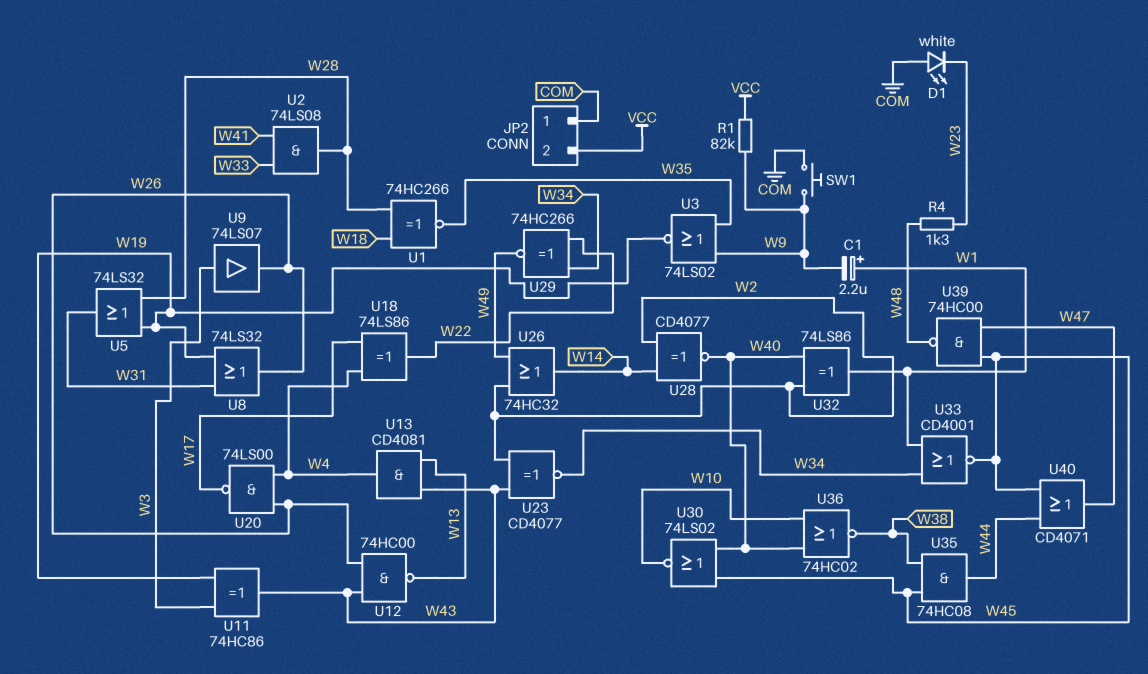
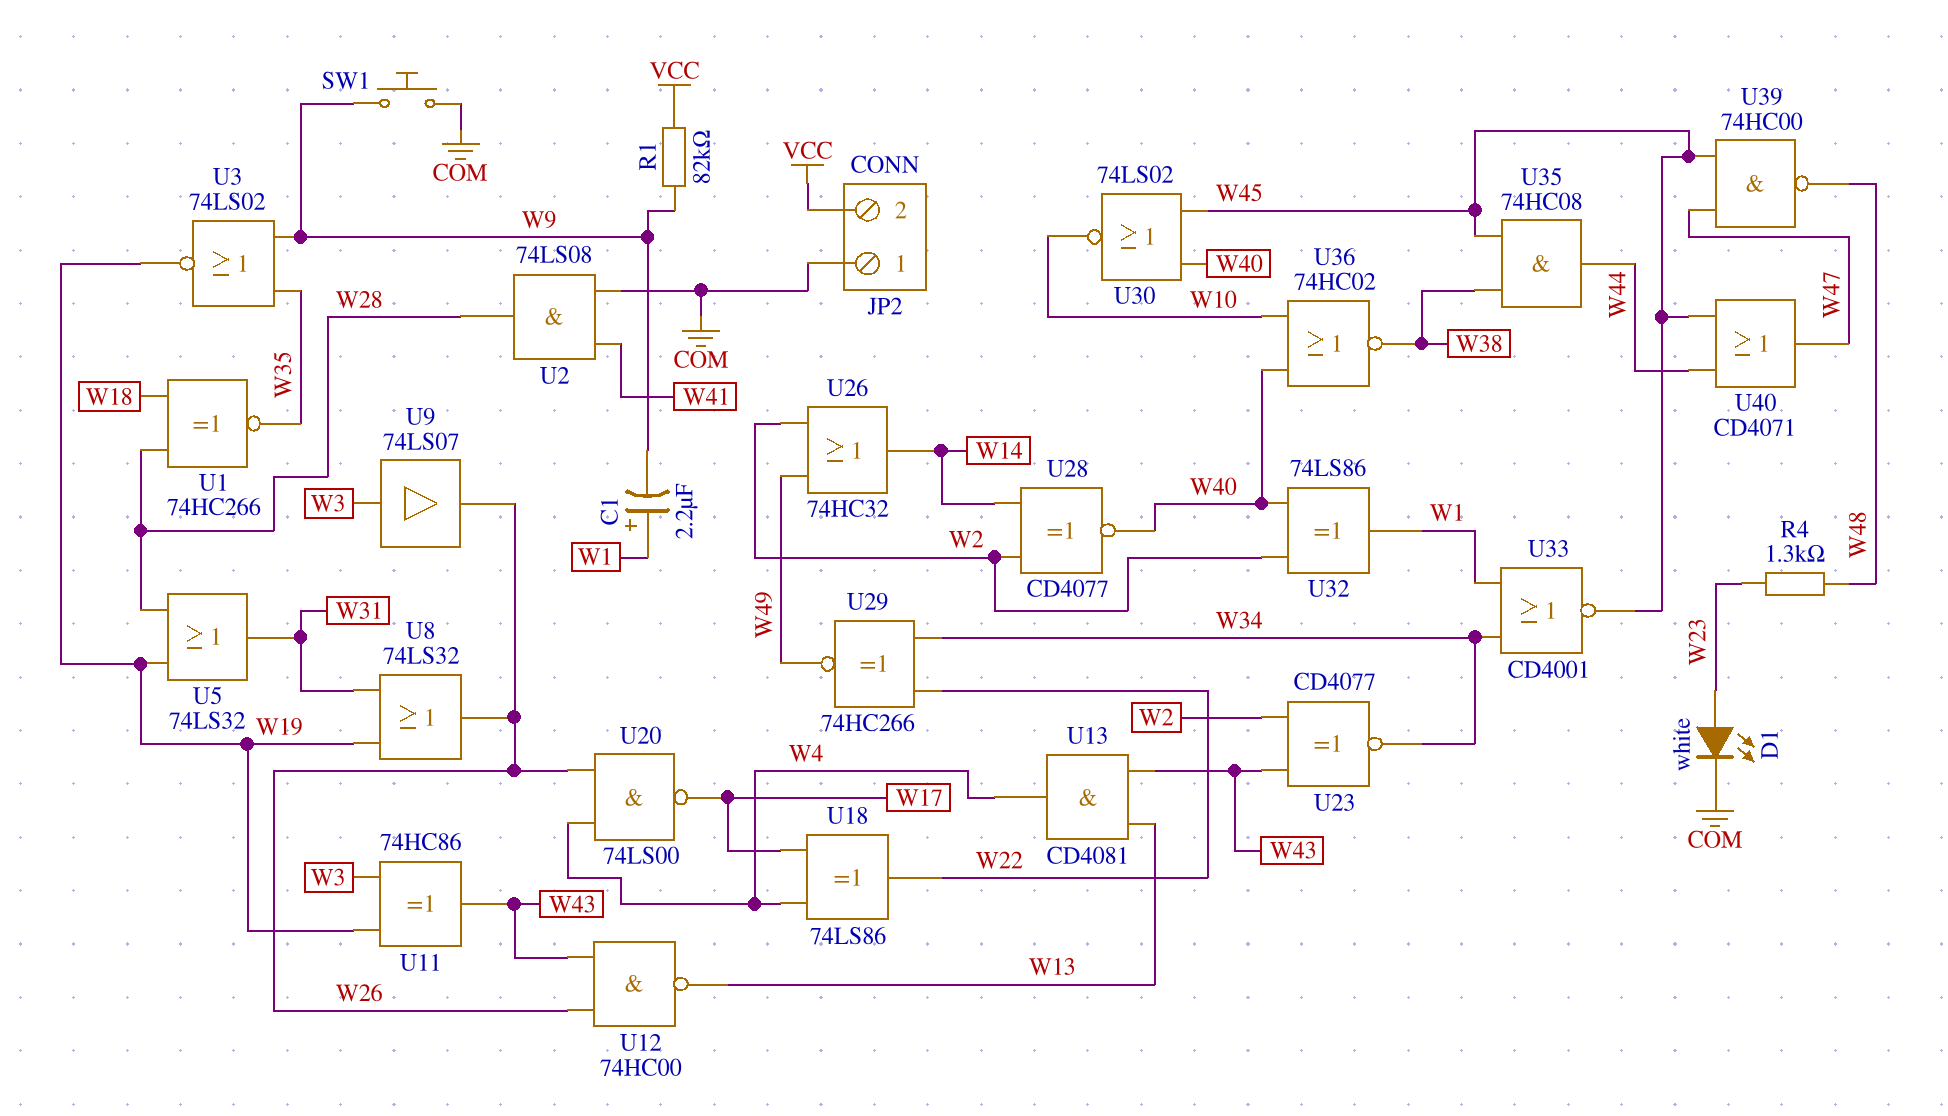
D1: LED white (A COM, K W23) -> LED white (A W23, K COM)
U2: AND 74LS08 (in W33, in W41, out W28) -> AND 74LS08 (in COM, in W41, out W28)

